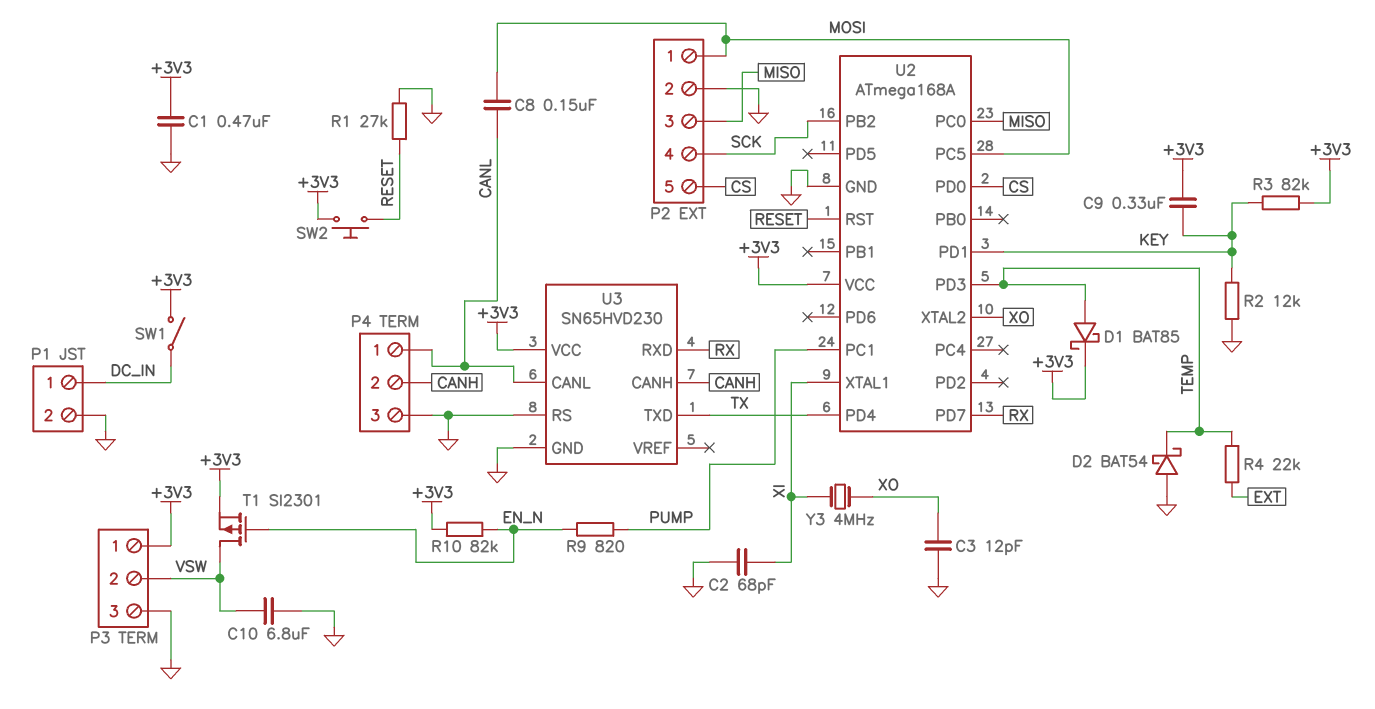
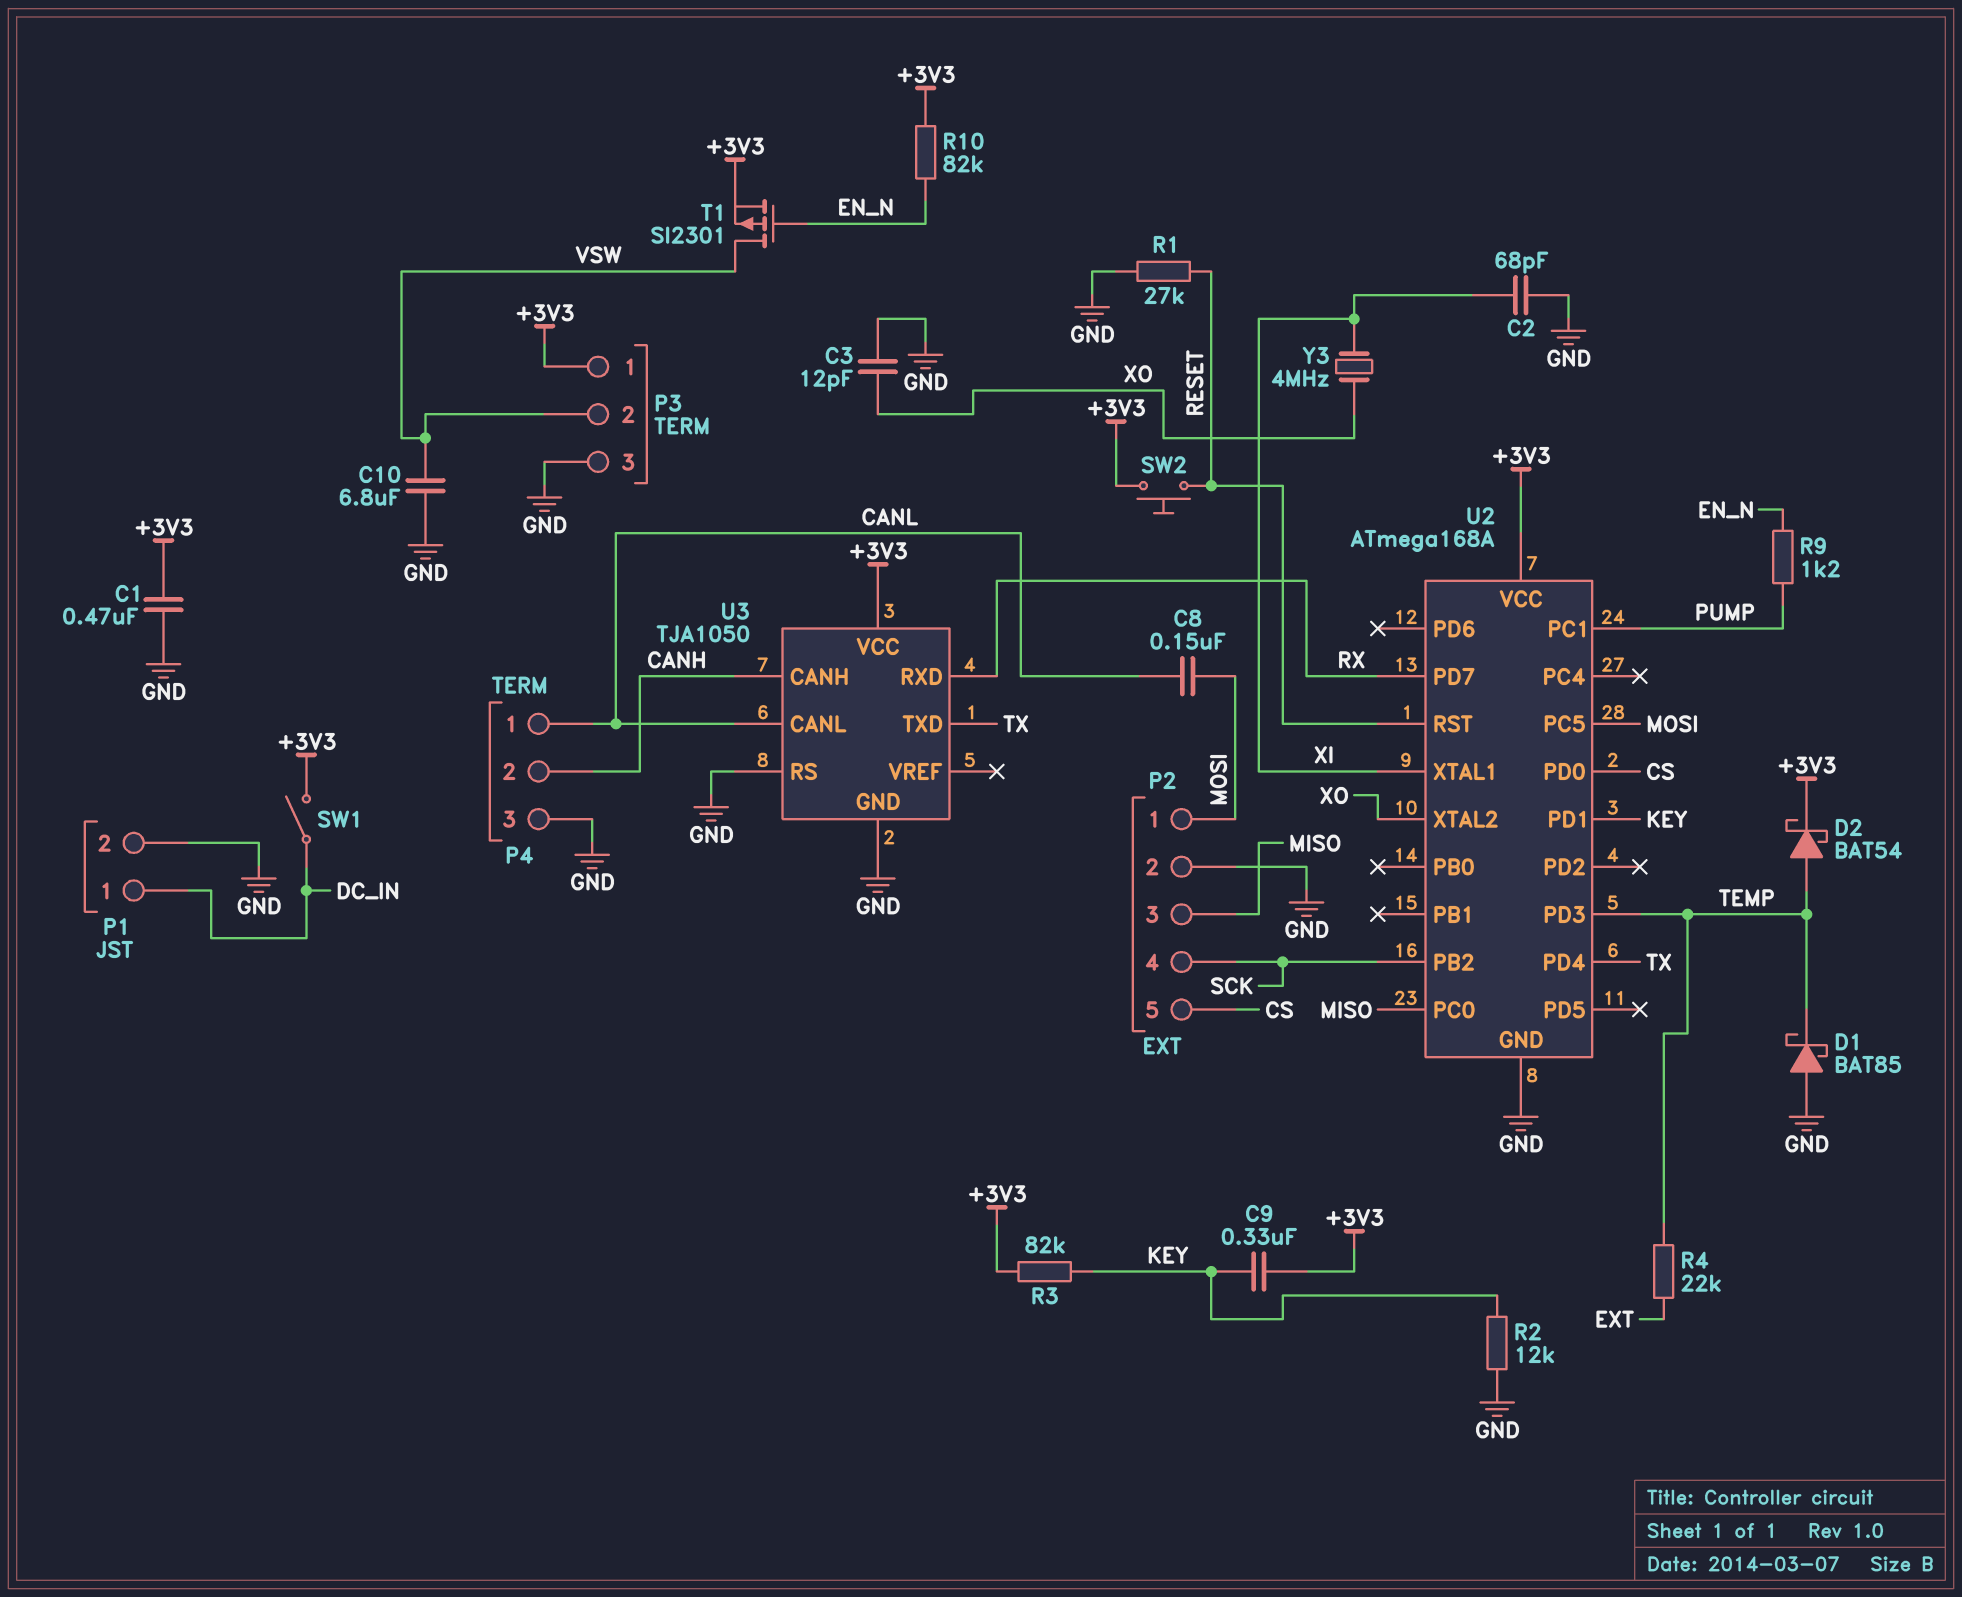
D1: schottky BAT85 (A TEMP, K +3V3) -> schottky BAT85 (A GND, K TEMP)
D2: schottky BAT54 (A GND, K TEMP) -> schottky BAT54 (A TEMP, K +3V3)
R9: 820 (EN_N, PUMP) -> 1.2k (EN_N, PUMP)
U3: SN65HVD230 -> TJA1050

